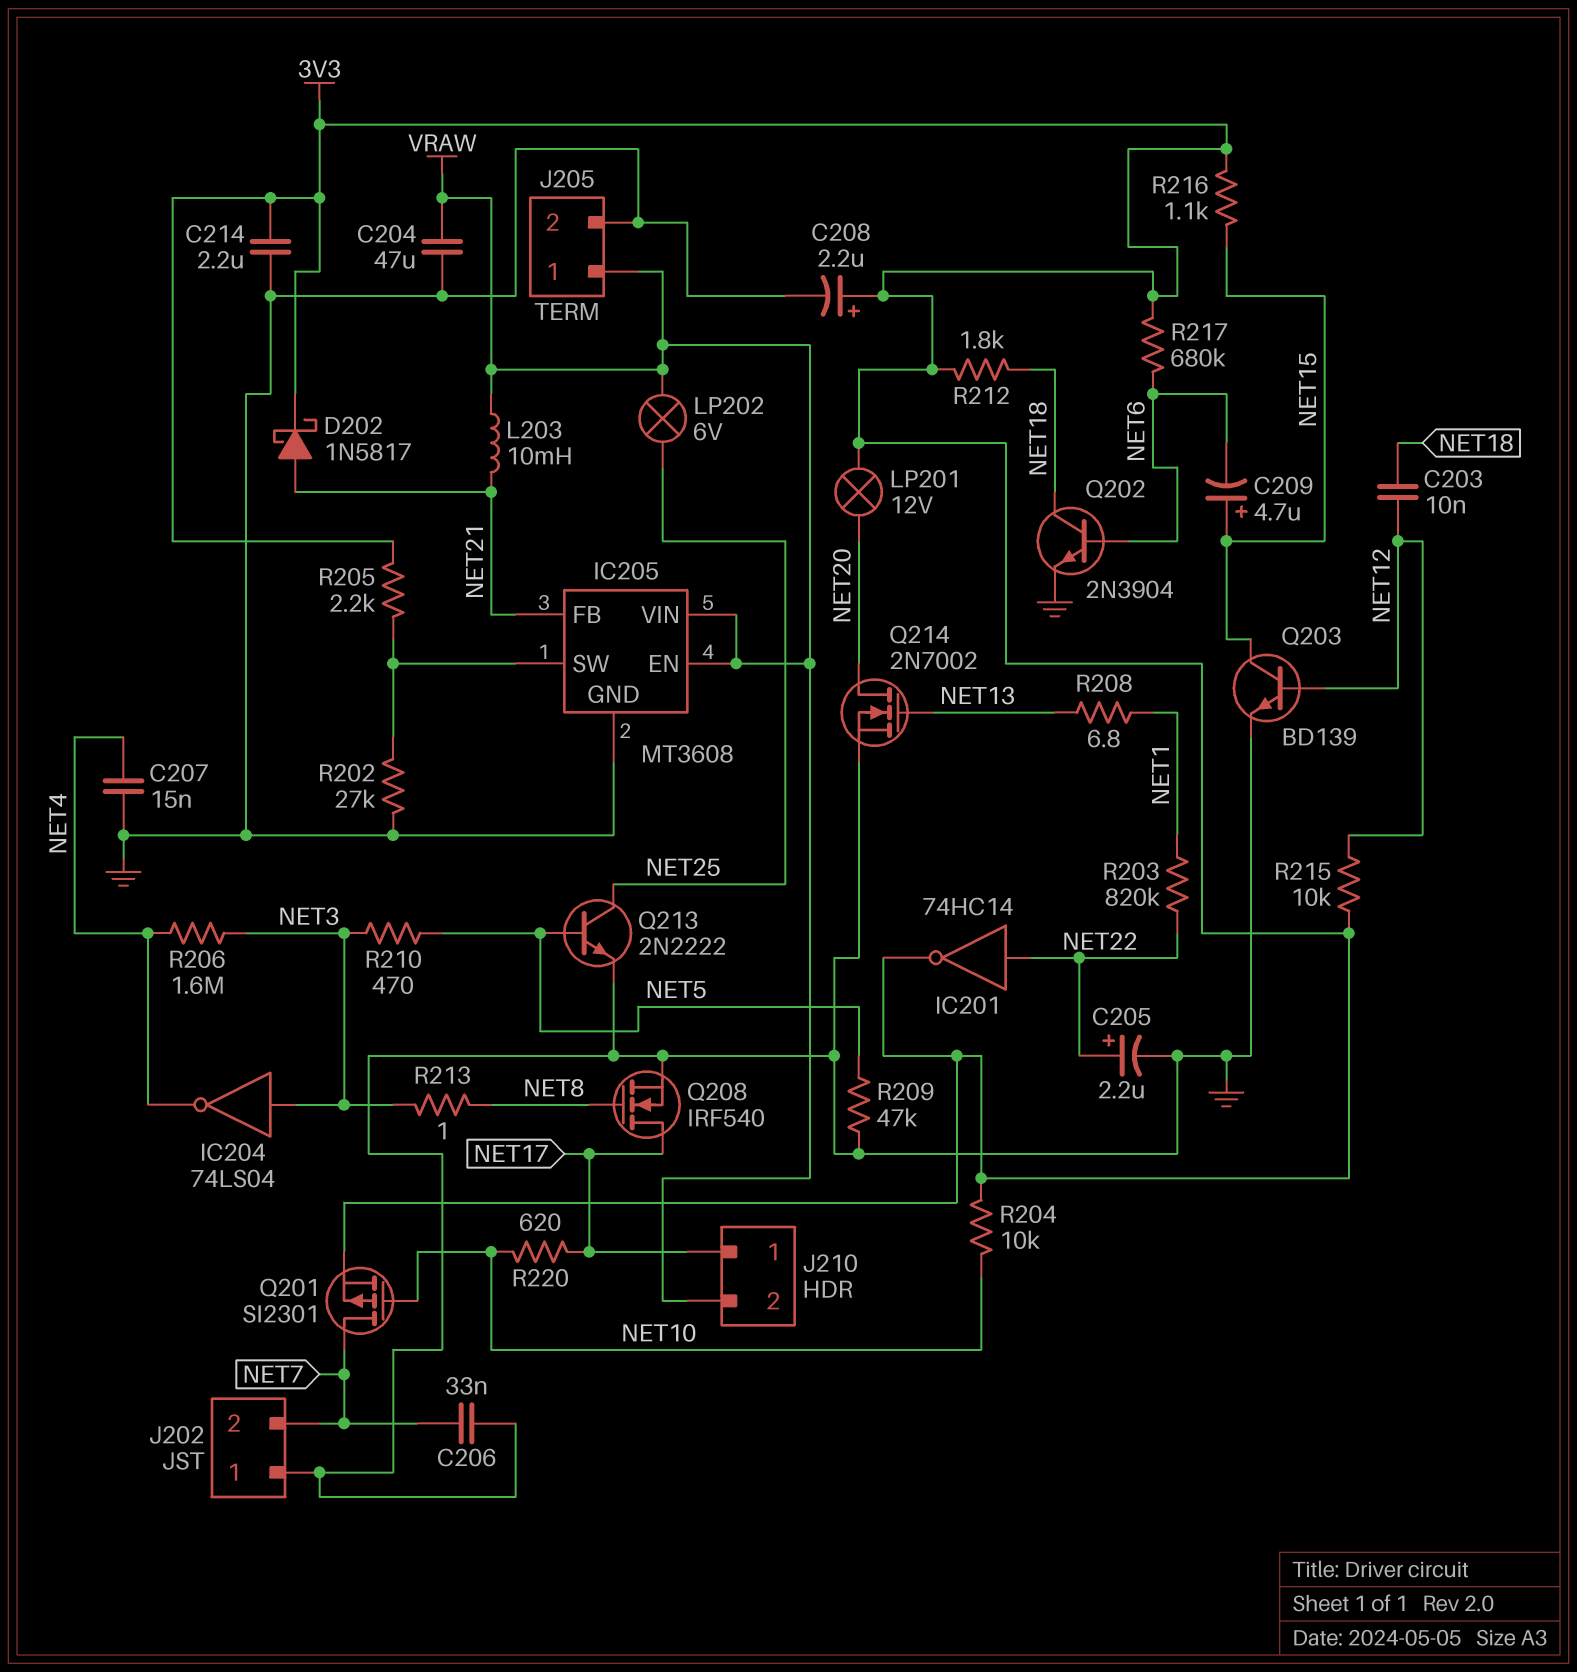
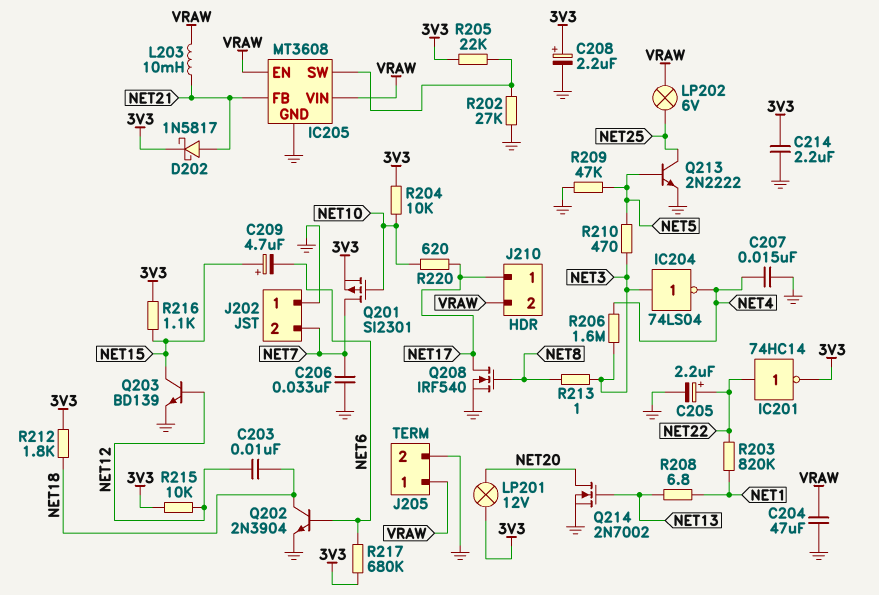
R205: 2.2k (3V3, IC205/SW) -> 22k (3V3, IC205/SW)

